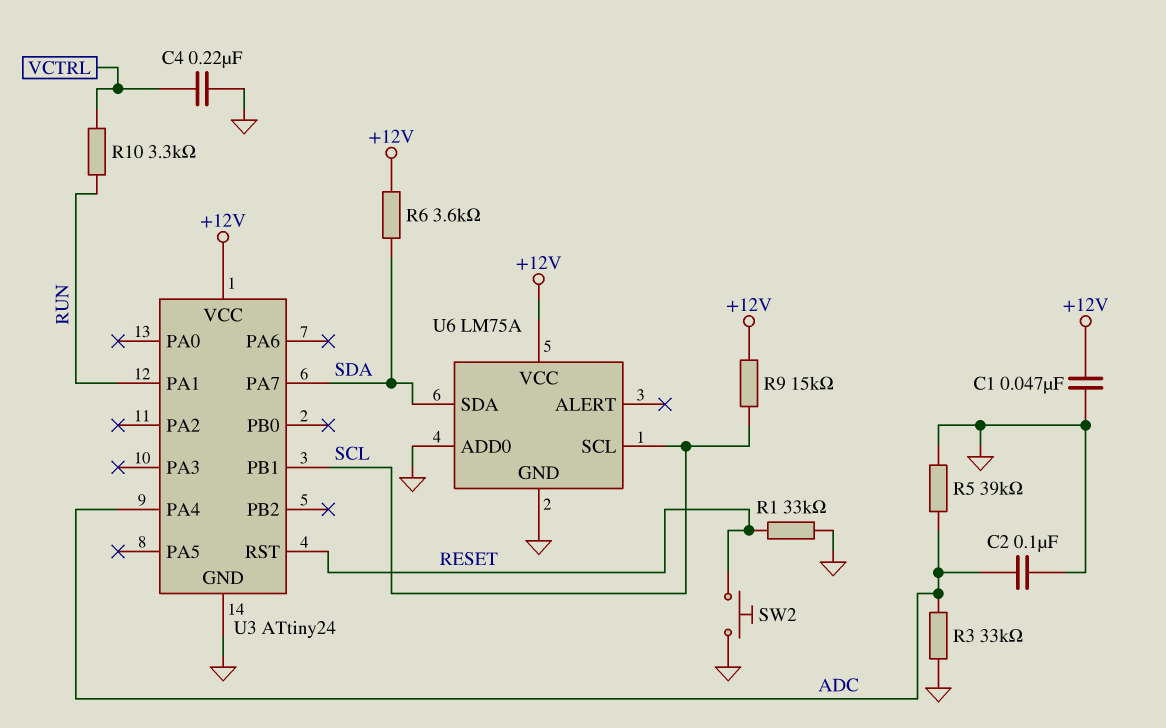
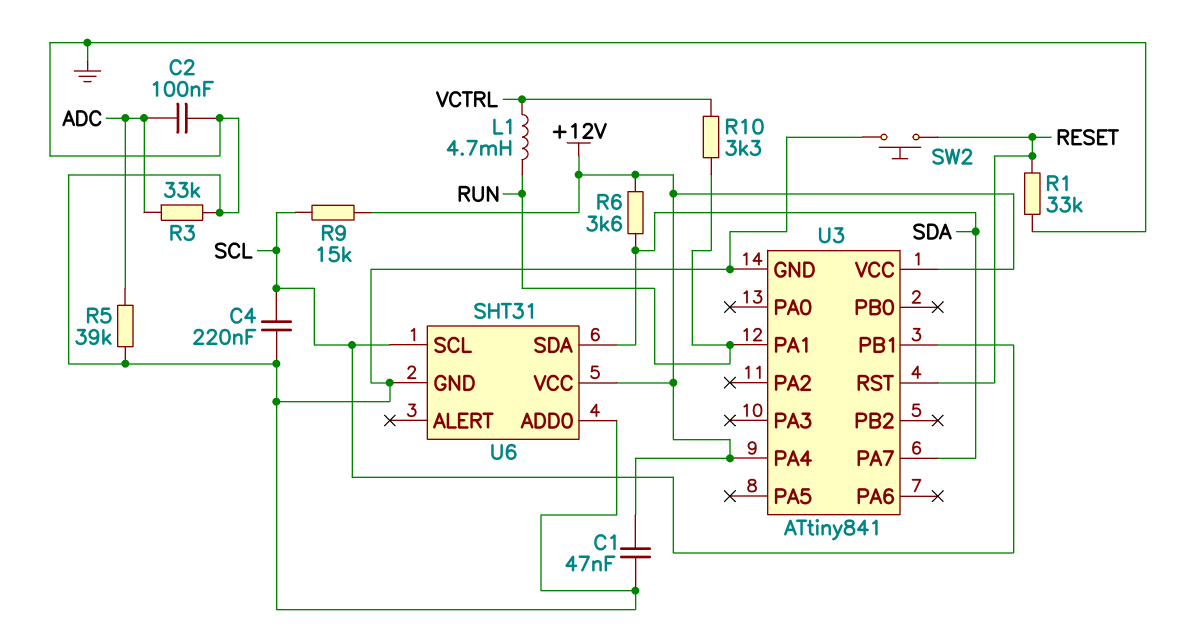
C4: 220nF (GND, VCTRL) -> 220nF (GND, SCL)
L1: none -> 4.7mH (RUN, VCTRL)
U3: ATtiny24 -> ATtiny841
U3 pin PA4: ADC -> +12V
U6: LM75A -> SHT31

